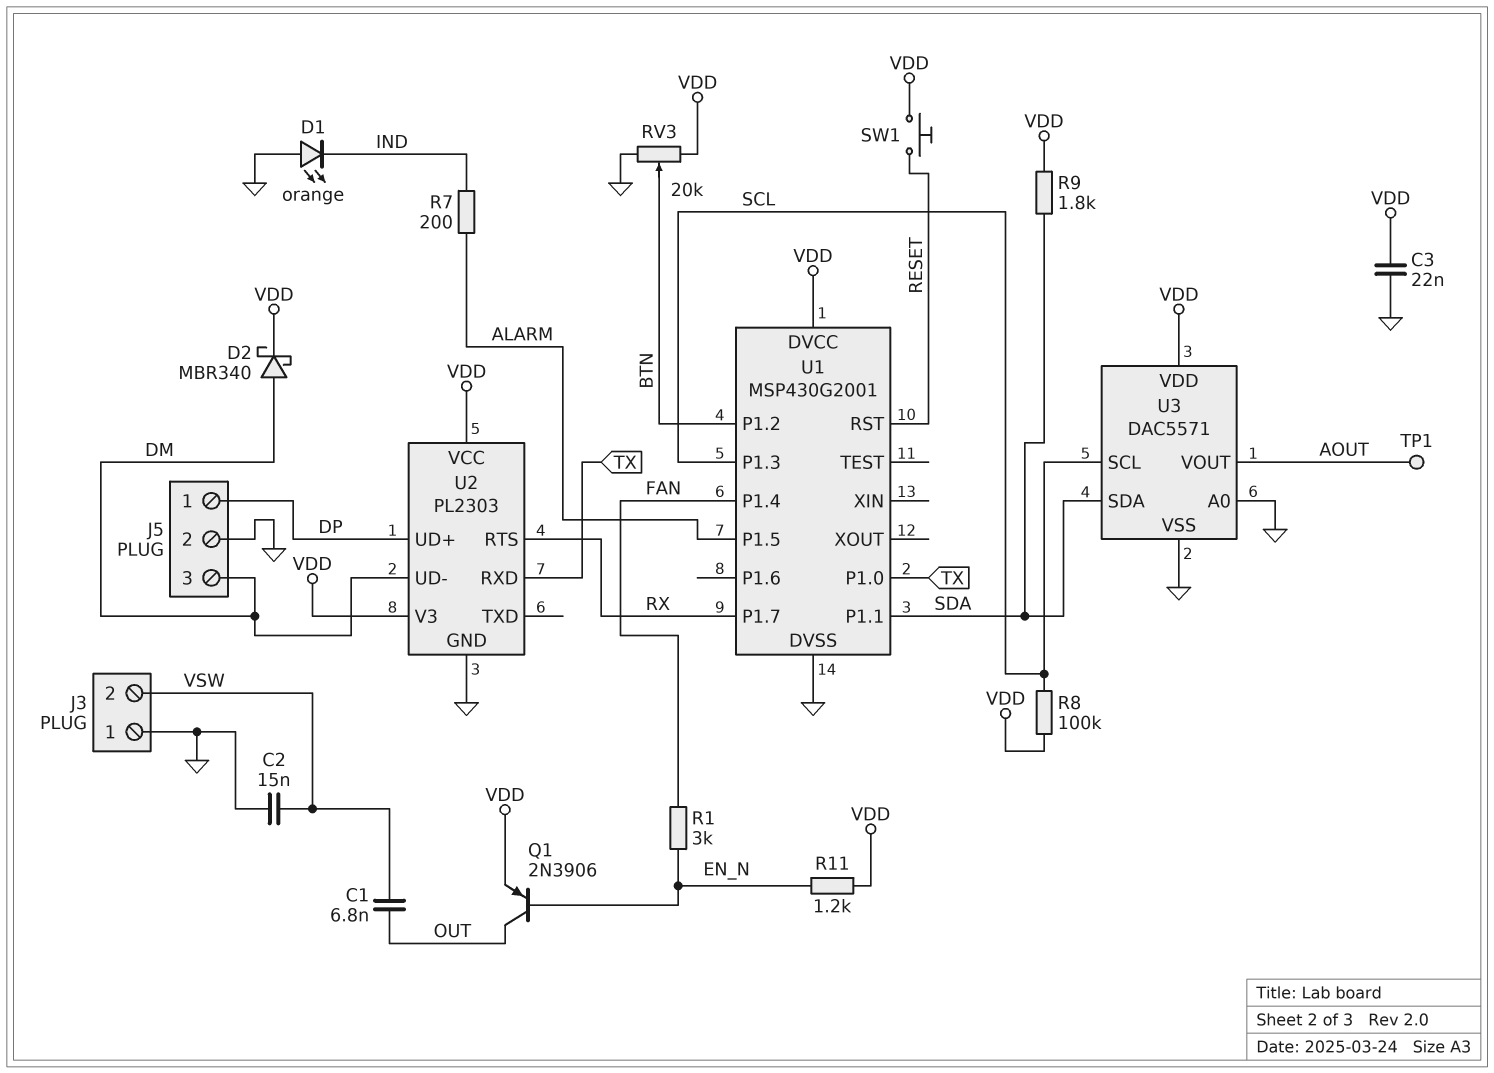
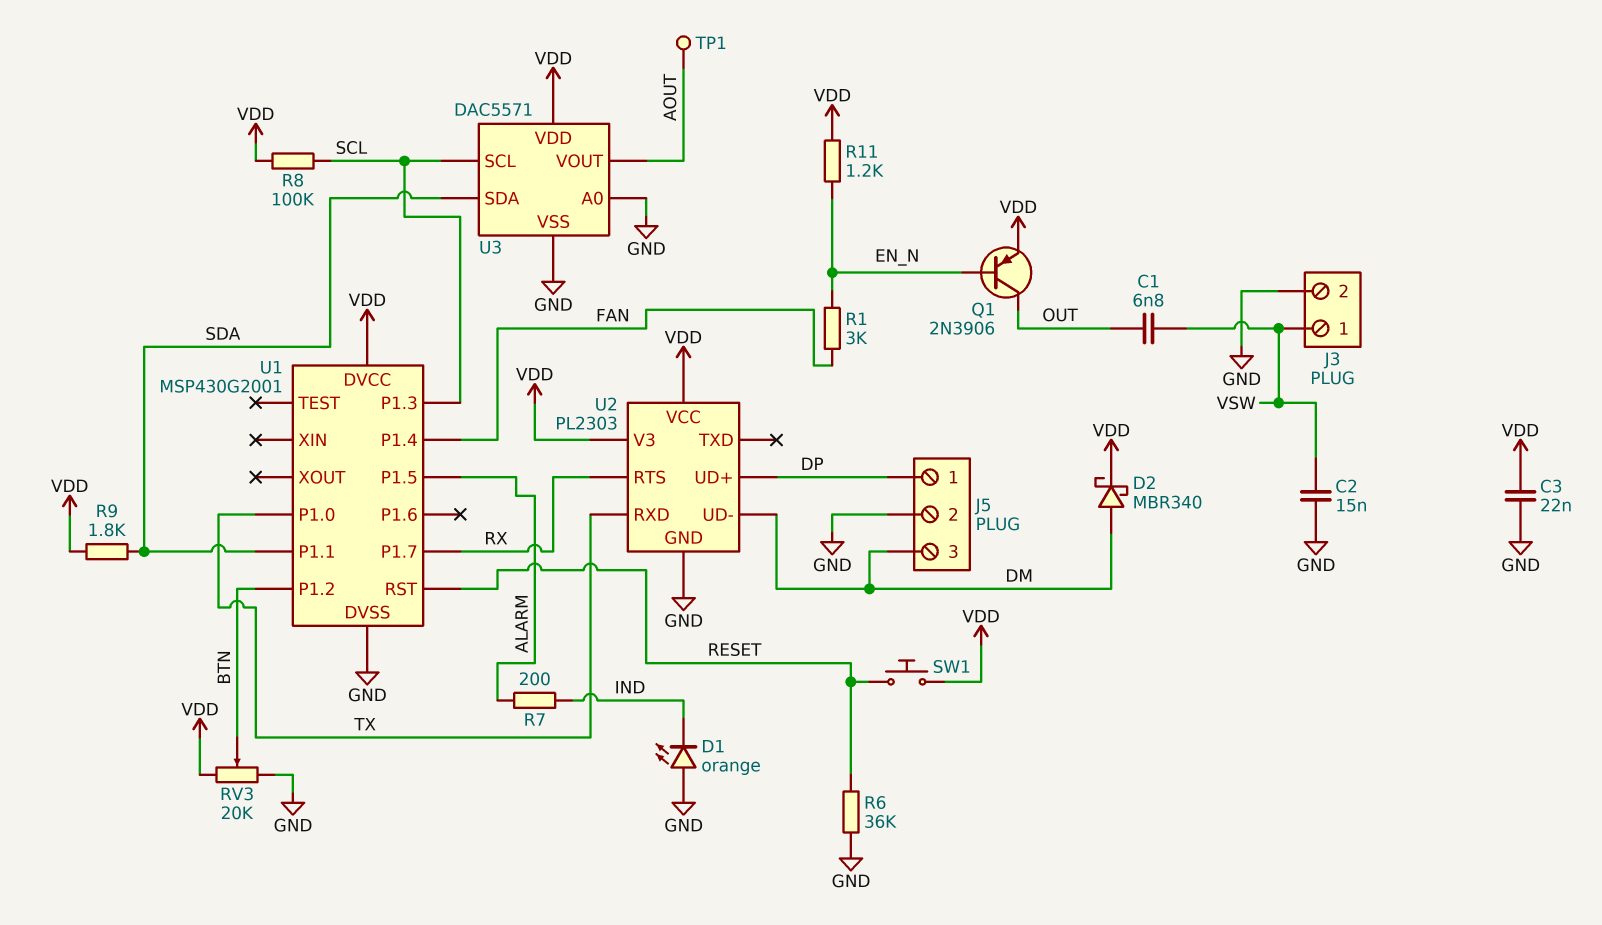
J3 pin 1: GND -> VSW
J3 pin 2: VSW -> GND
R6: none -> 36k (GND, RESET)

